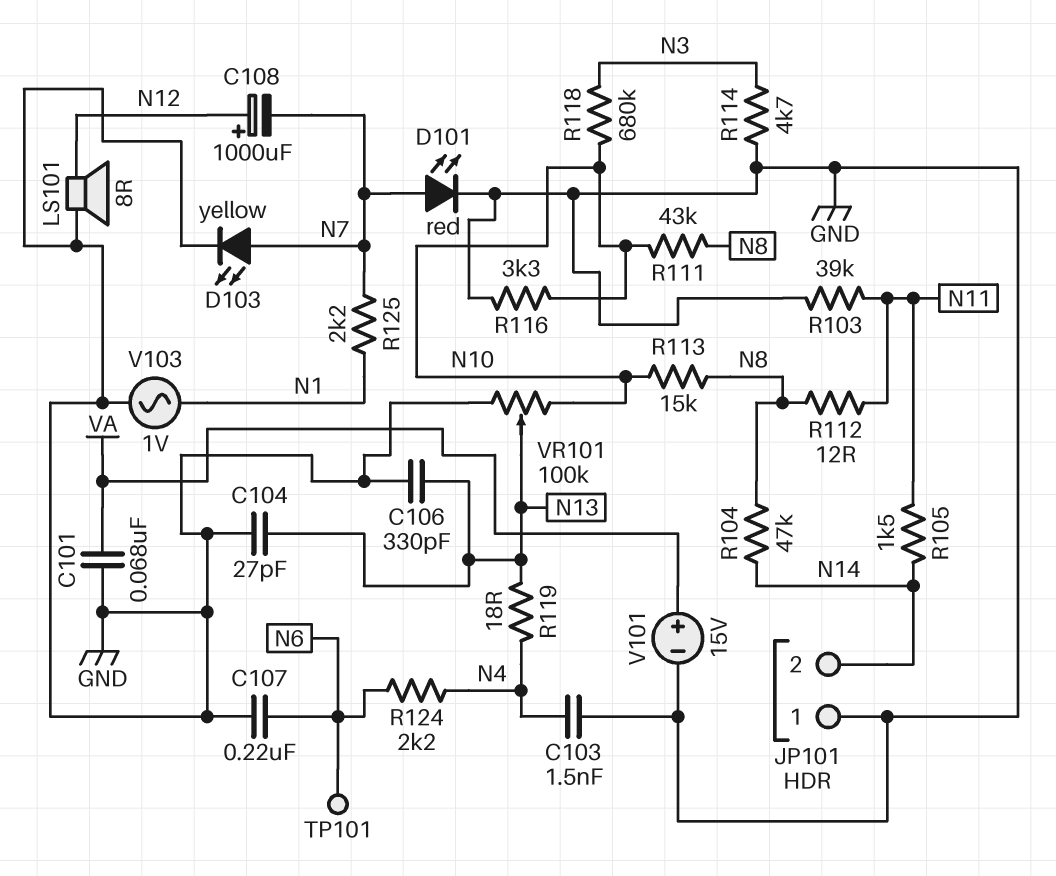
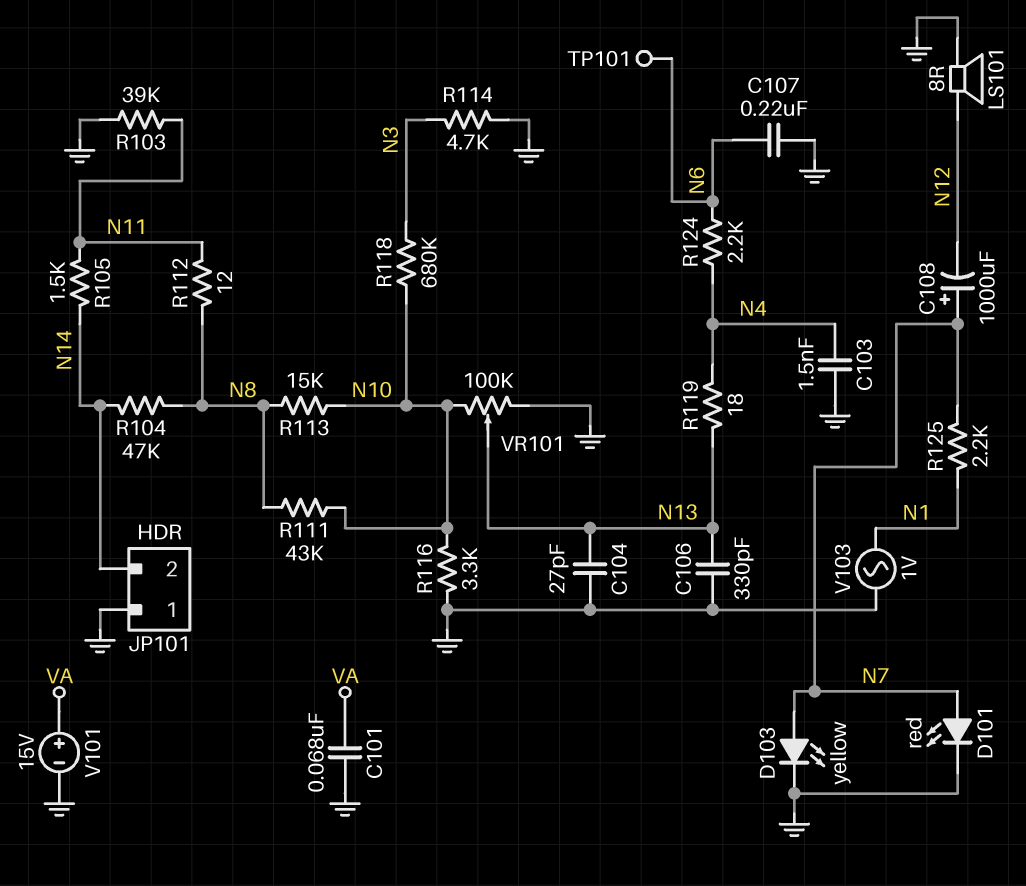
C108: 1000uF (plus N12, minus N7) -> 1000uF (plus N7, minus N12)

